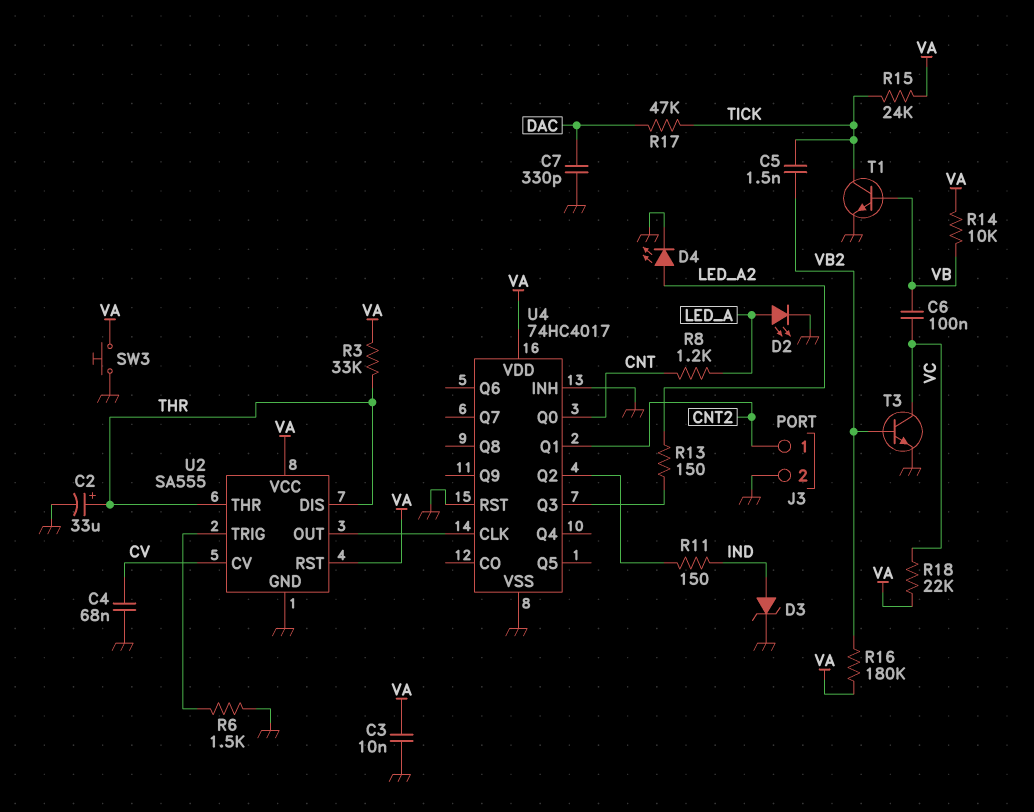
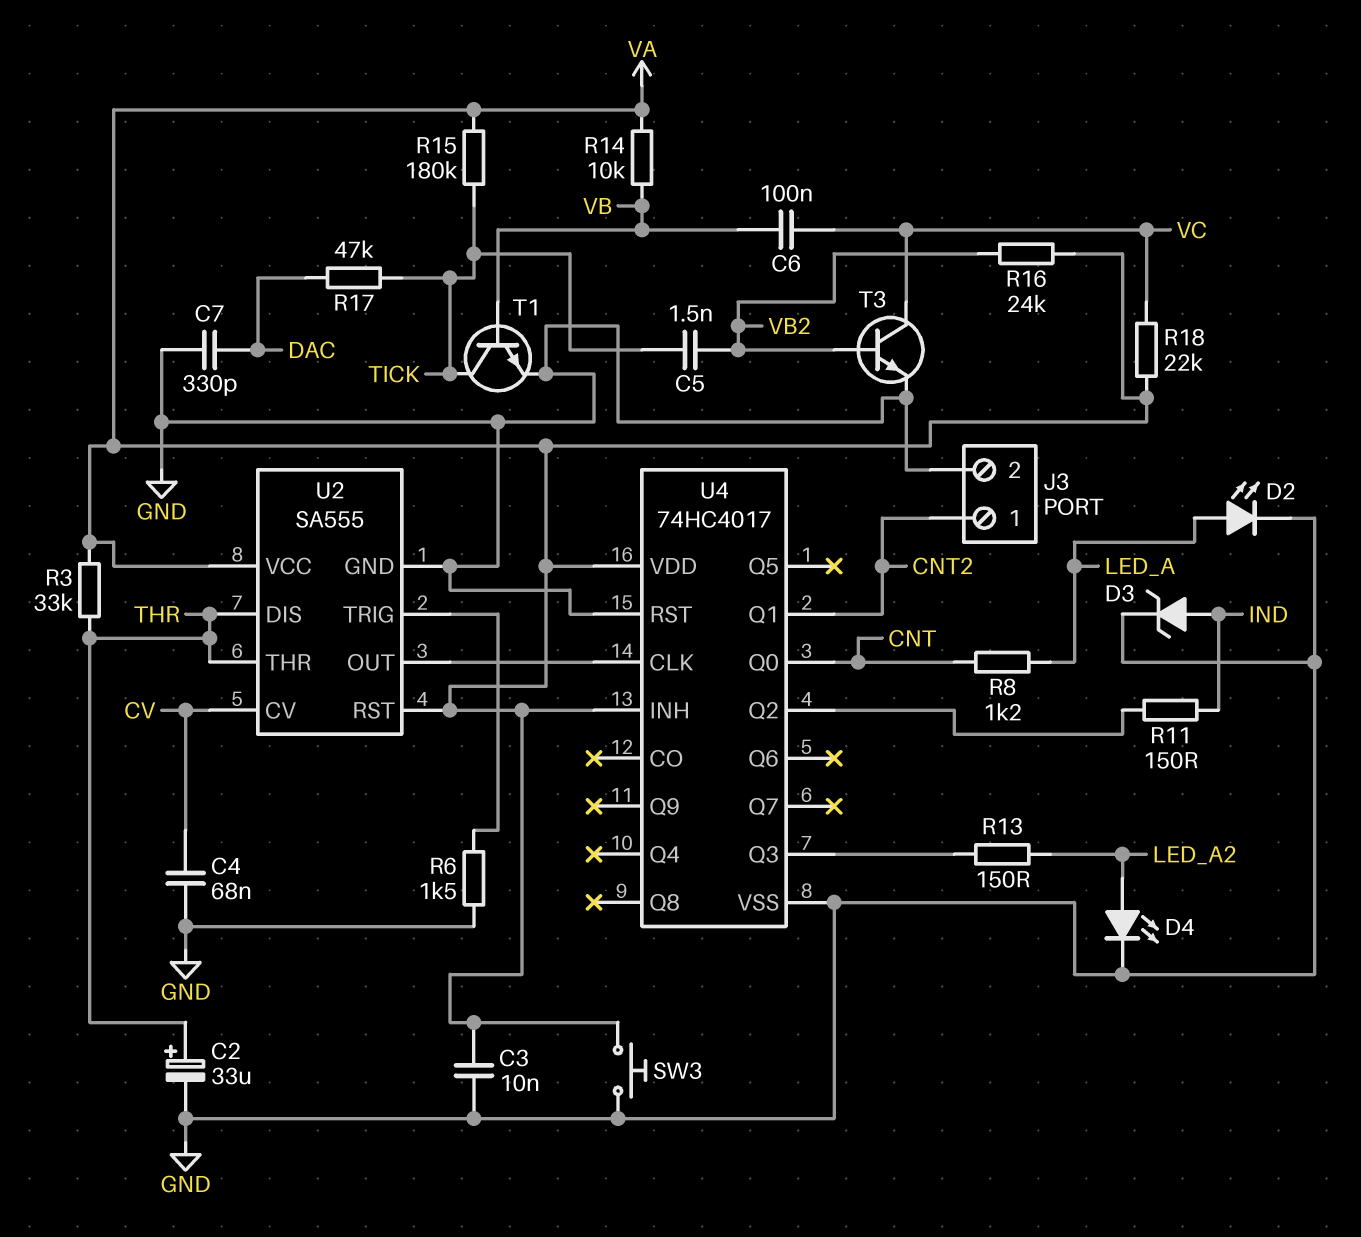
R15: 24k (TICK, VA) -> 180k (TICK, VA)
R16: 180k (VA, VB2) -> 24k (VA, VB2)
U4 pin INH: GND -> VA

